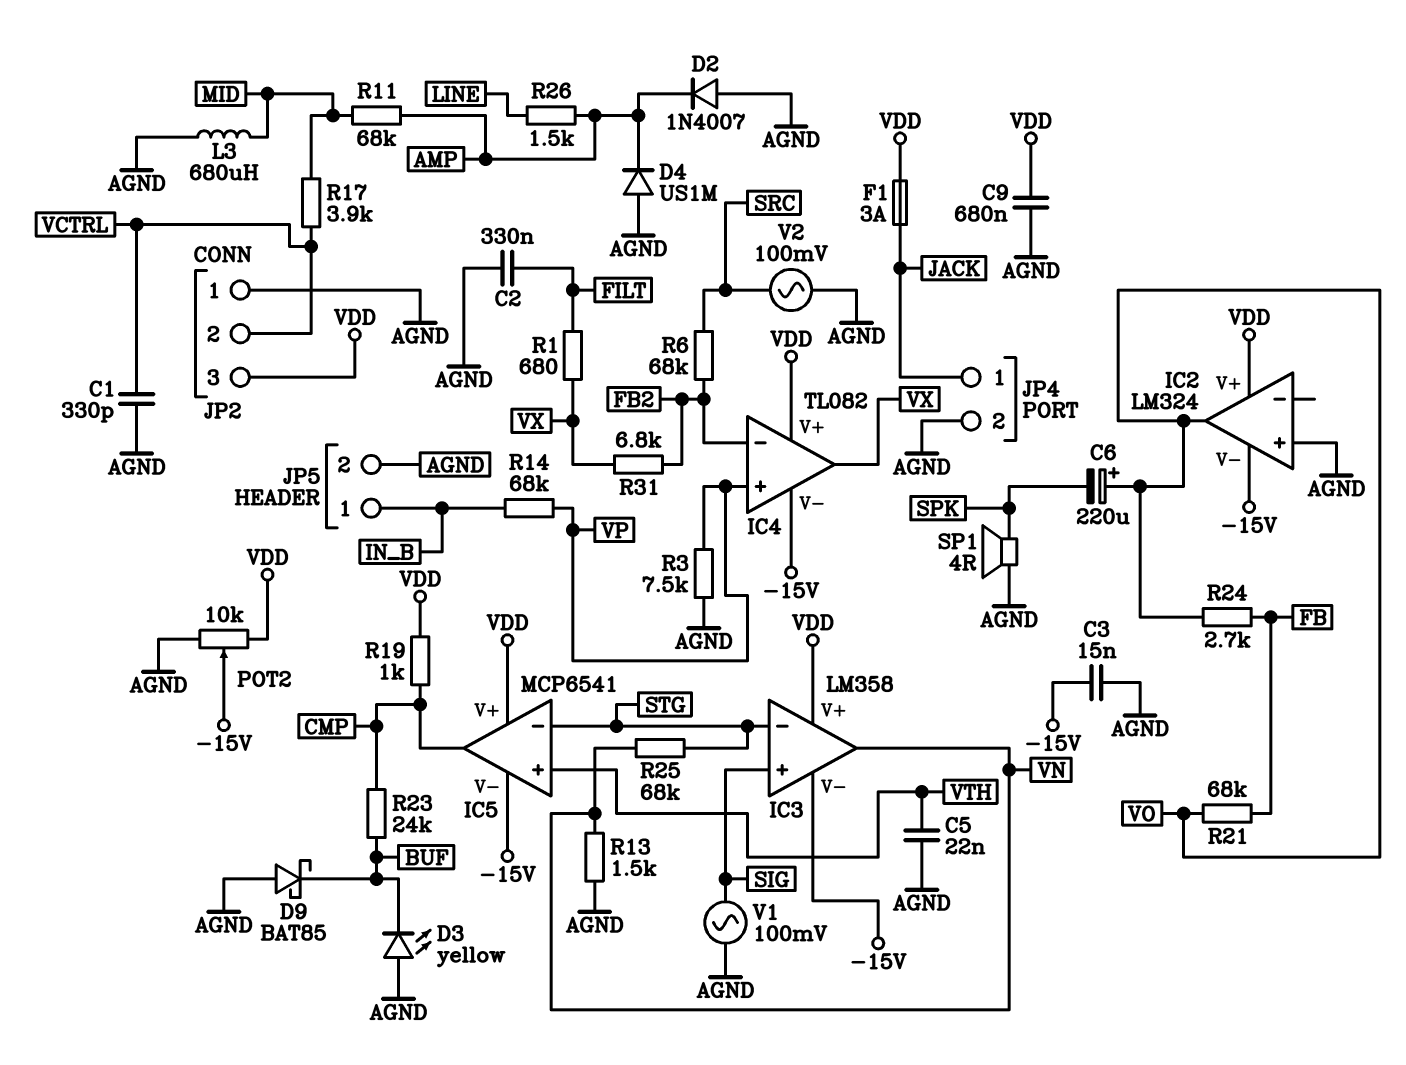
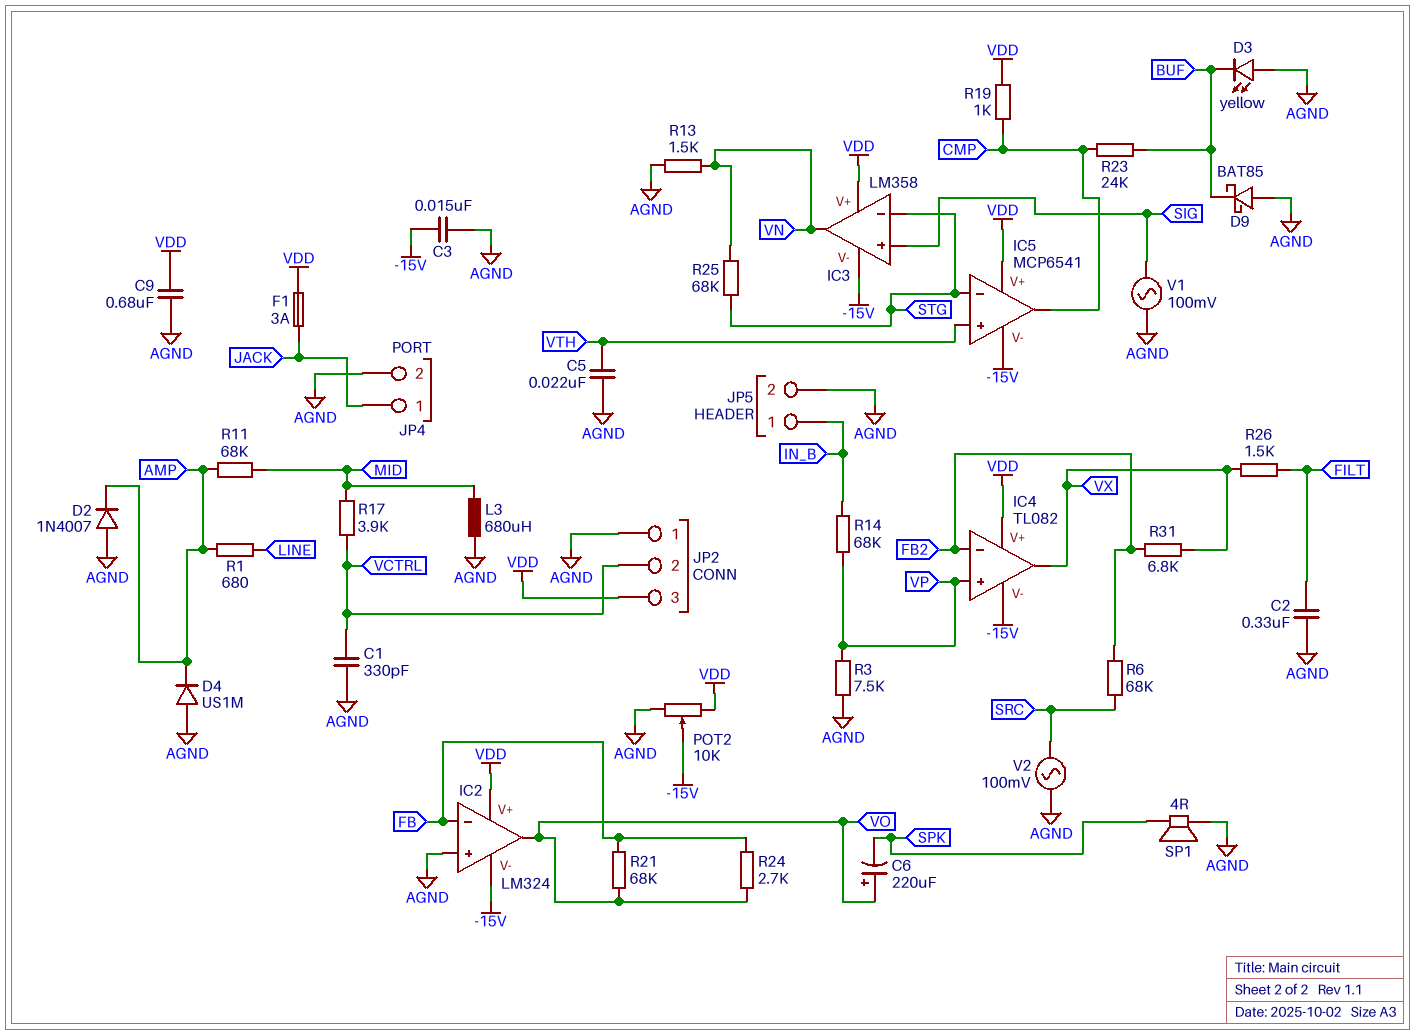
IC2 pin in-: none -> FB
R1: 680 (FILT, VX) -> 680 (AMP, LINE)
R26: 1.5k (AMP, LINE) -> 1.5k (FILT, VX)

